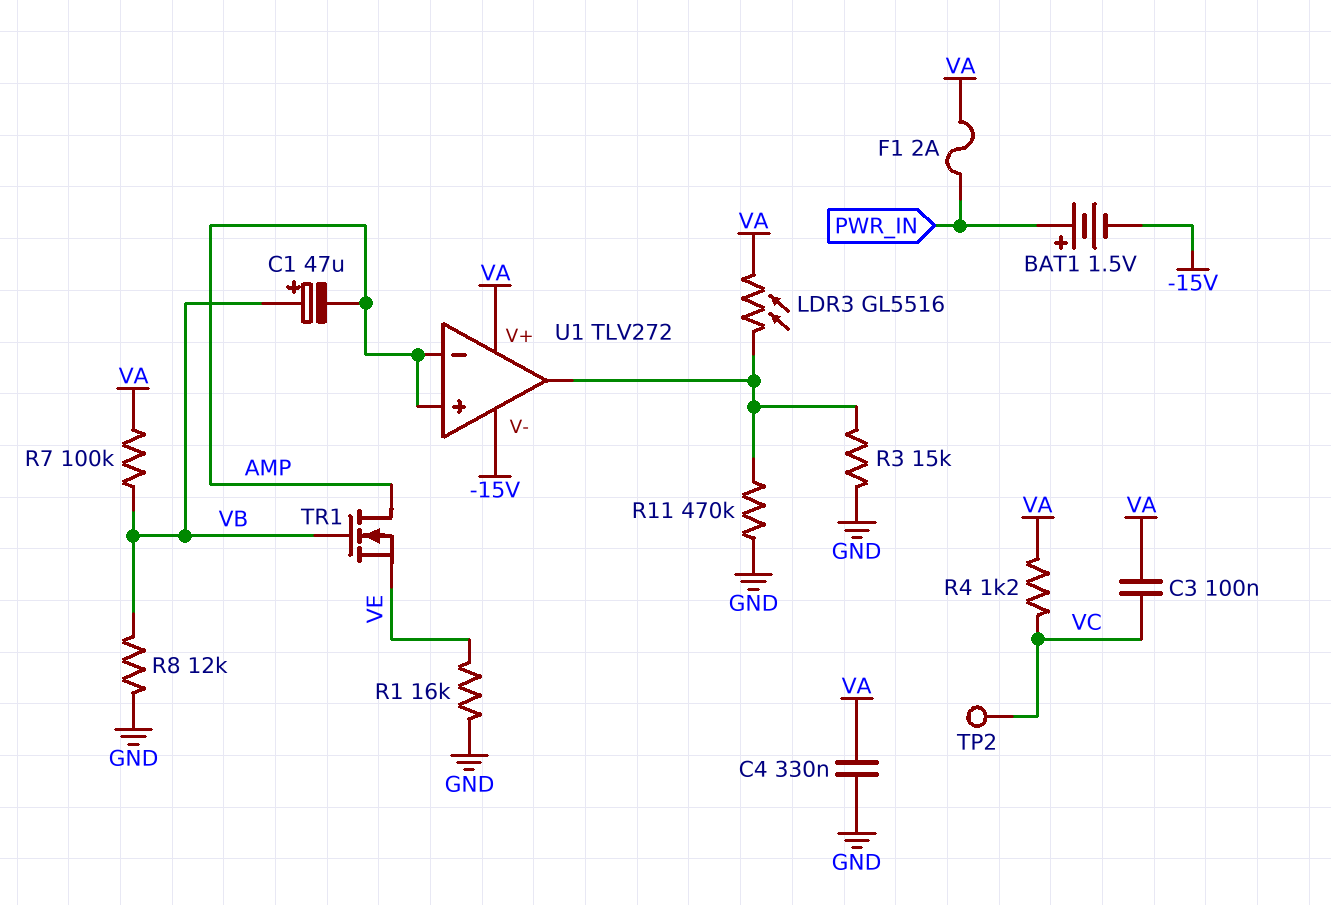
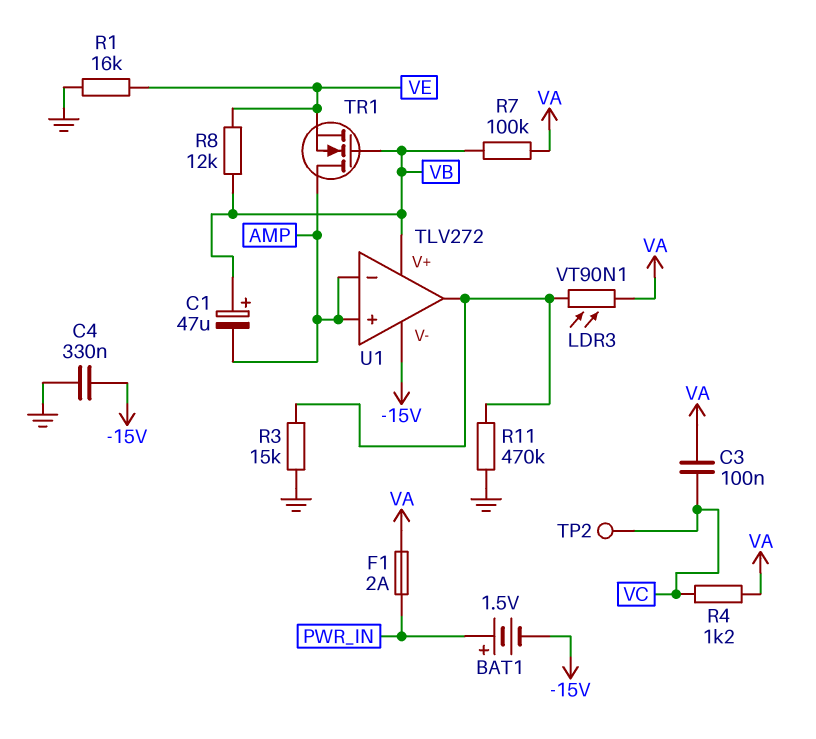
C4: 330nF (GND, VA) -> 330nF (-15V, GND)
LDR3: GL5516 (U1/out, VA) -> VT90N1 (U1/out, VA)
R8: 12k (GND, VB) -> 12k (VB, VE)
U1 pin V+: VA -> VB

